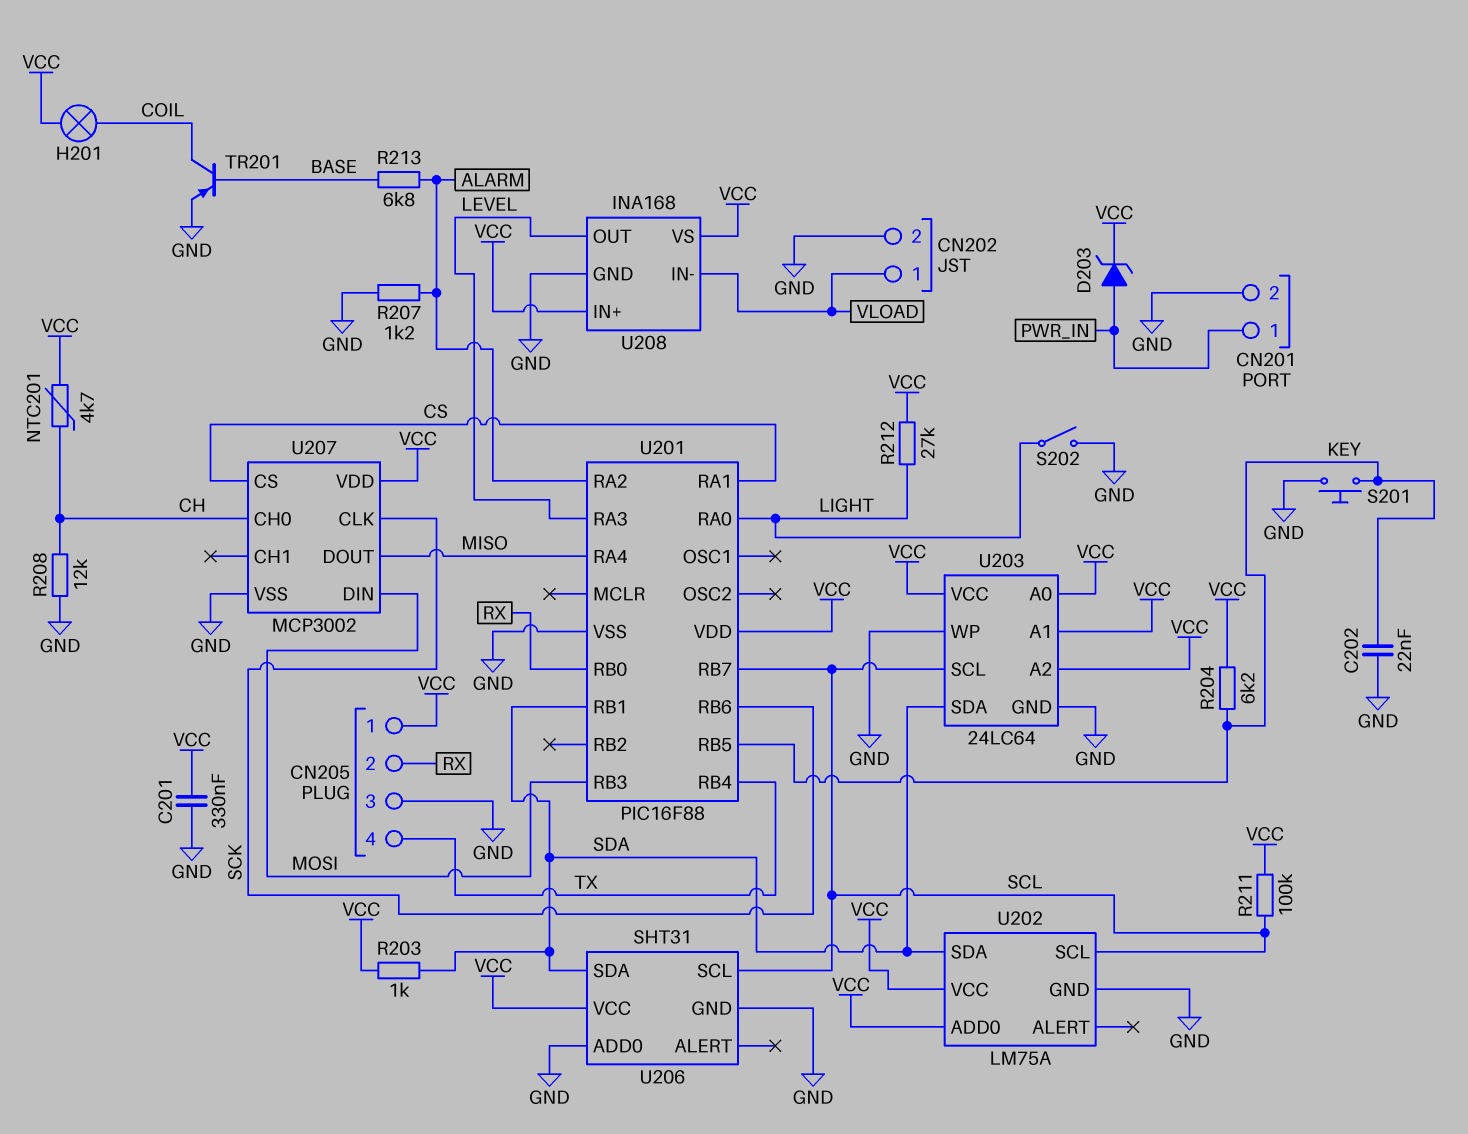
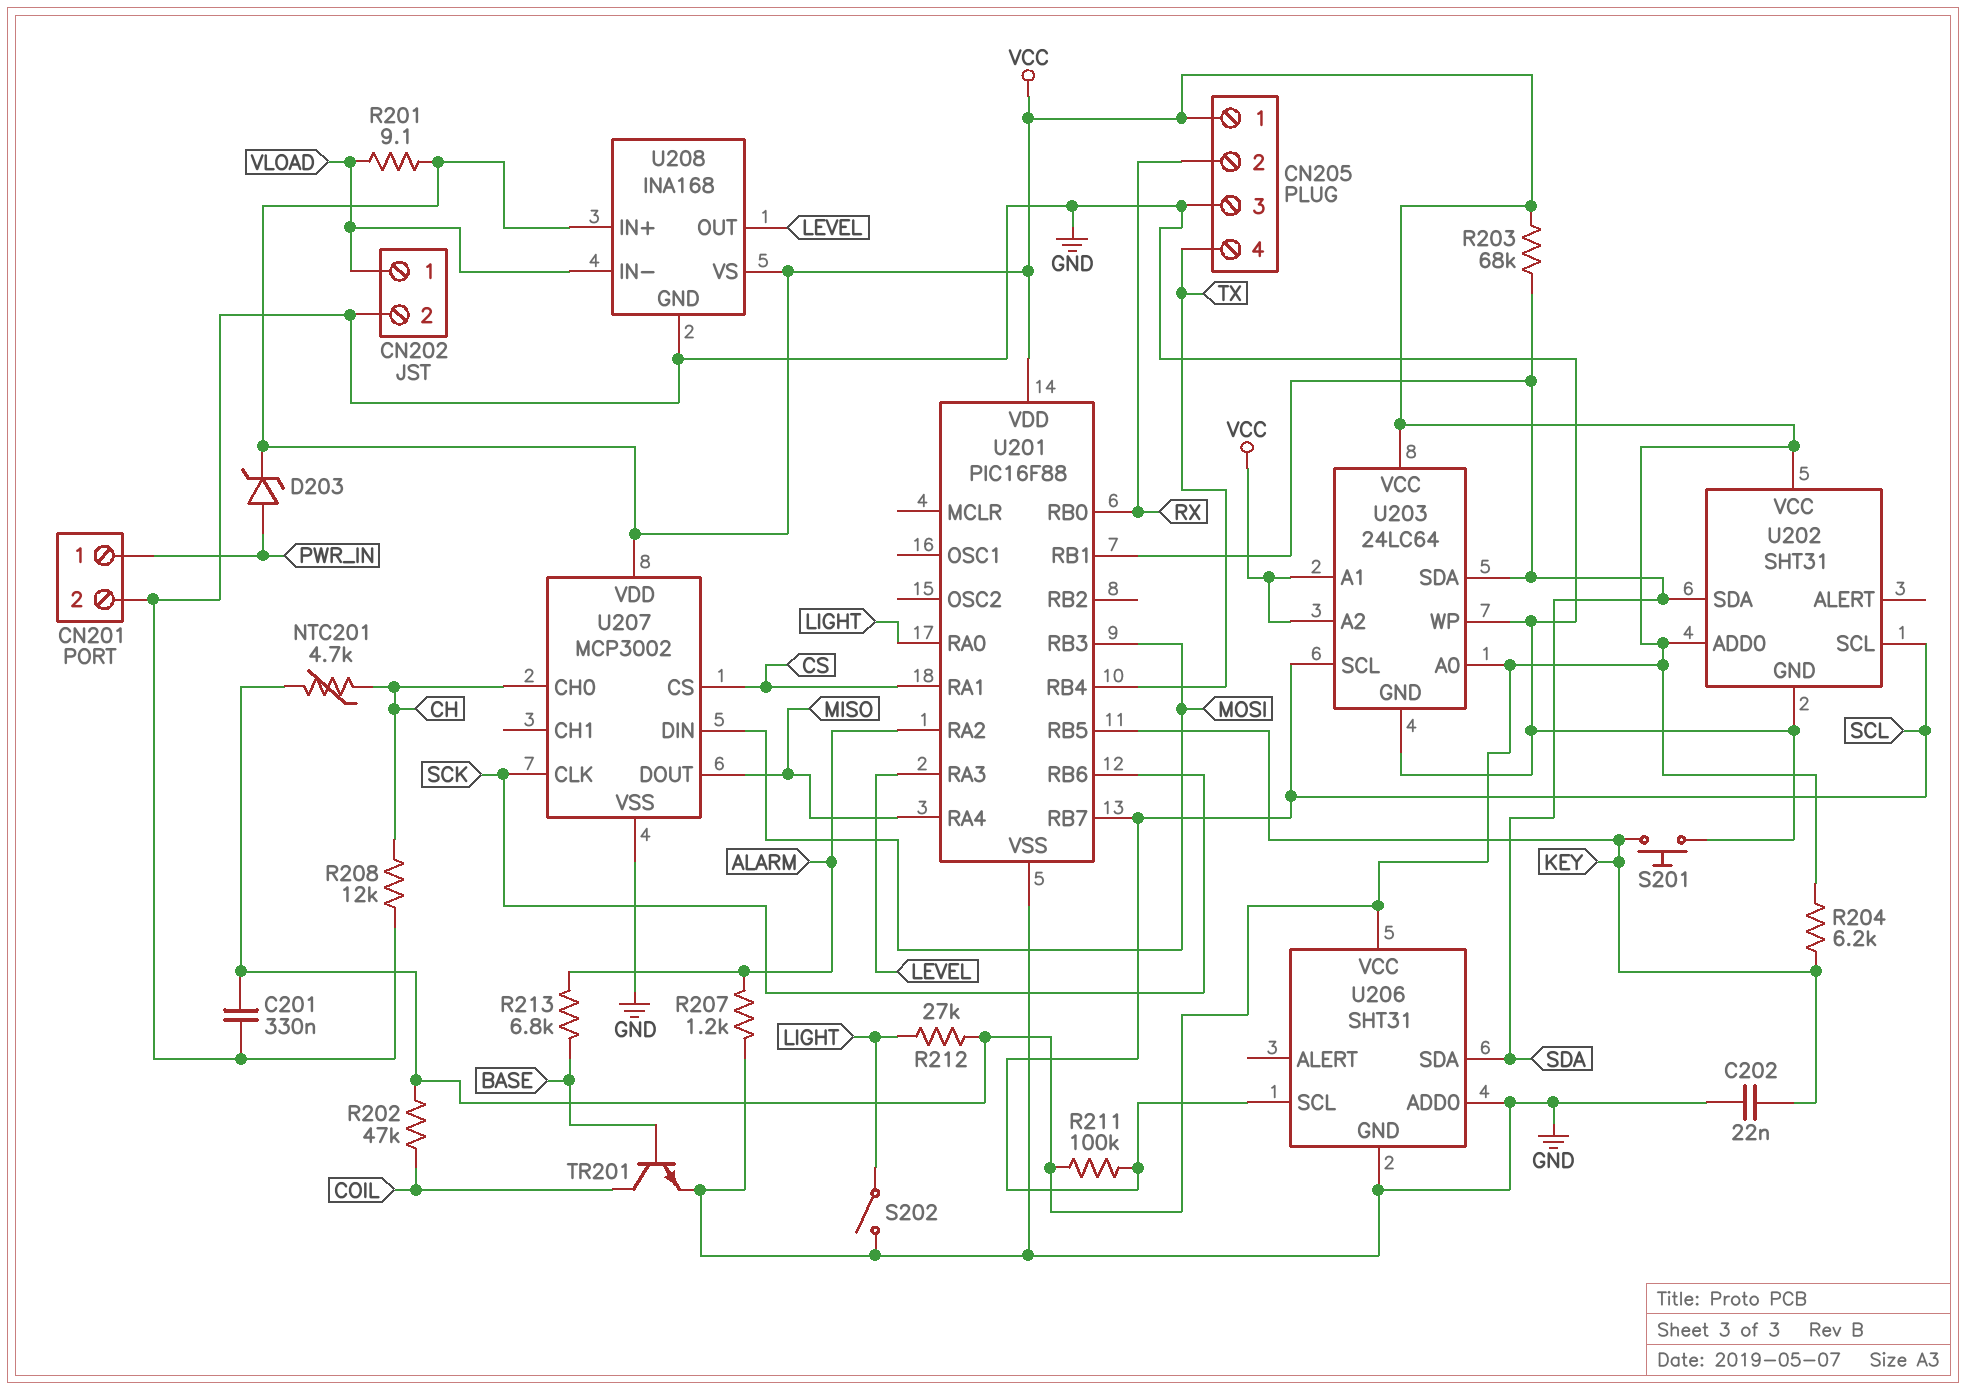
H201: lamp (COIL, VCC) -> none
R201: none -> 9.1 (VCC, VLOAD)
R202: none -> 47k (COIL, VCC)
R203: 1k (SDA, VCC) -> 68k (SDA, VCC)
TR201: PNP (B BASE, C COIL, E GND) -> NPN (B BASE, C COIL, E GND)
U202: LM75A -> SHT31

